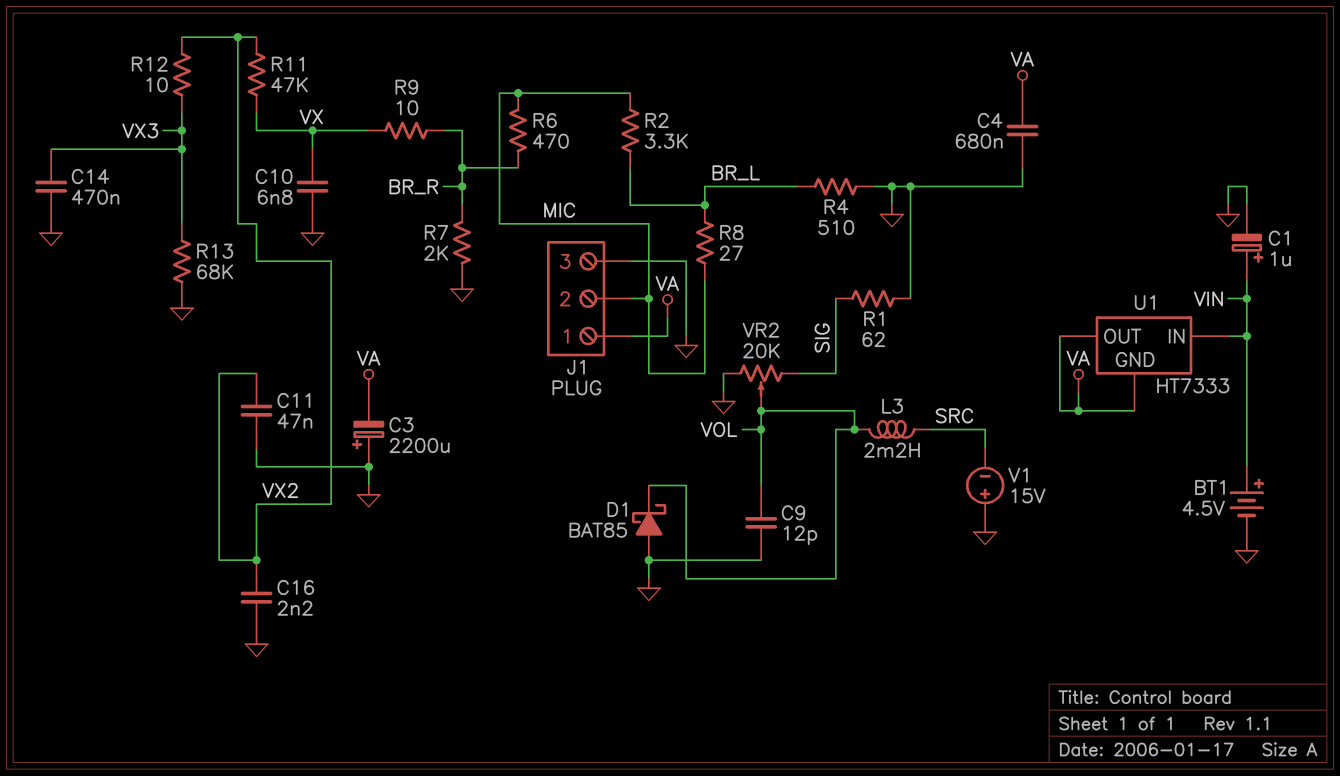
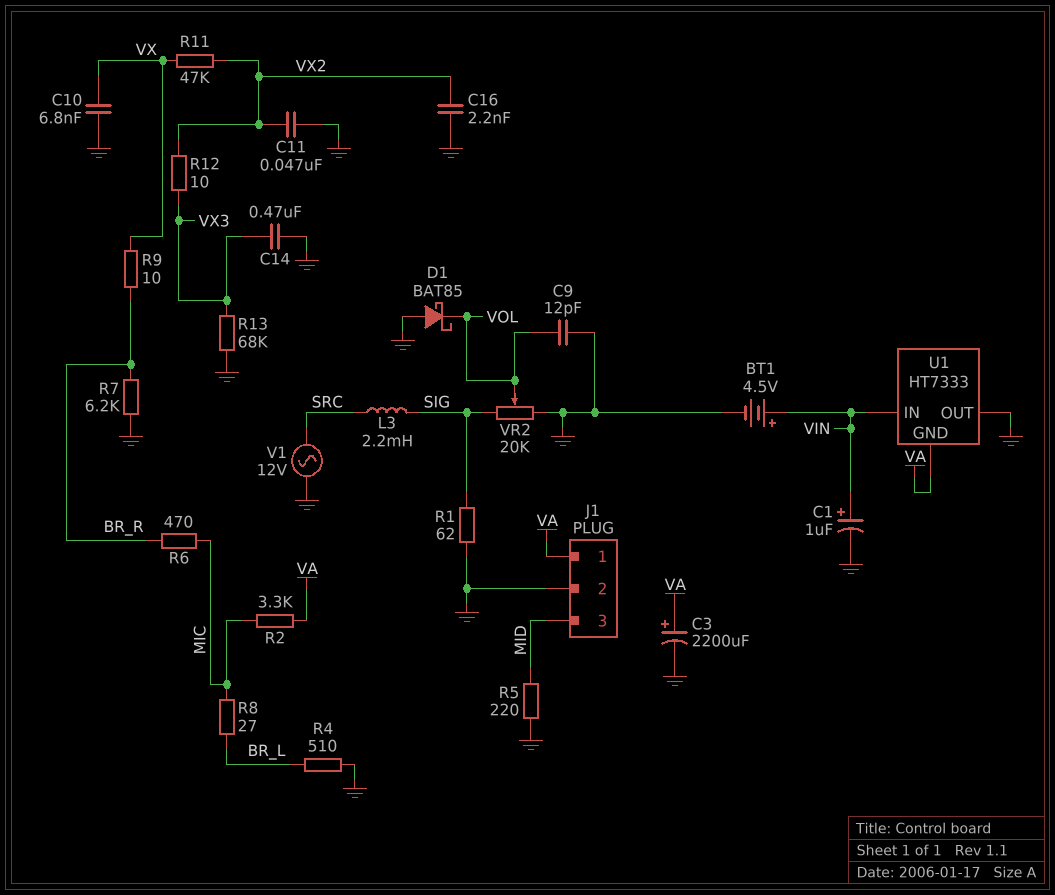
C3: 2200uF (plus GND, minus VA) -> 2200uF (plus VA, minus GND)
C4: 680nF (GND, VA) -> none
J1 pin 2: MIC -> GND
J1 pin 3: GND -> MID
L3: 2.2mH (SRC, VOL) -> 2.2mH (SIG, SRC)
R2: 3.3k (BR_L, MIC) -> 3.3k (MIC, VA)
R5: none -> 220 (GND, MID)
R7: 2k (BR_R, GND) -> 6.2k (BR_R, GND)
U1 pin OUT: VA -> GND
V1: 15V (plus GND, minus SRC) -> AC 12V (GND, SRC)

